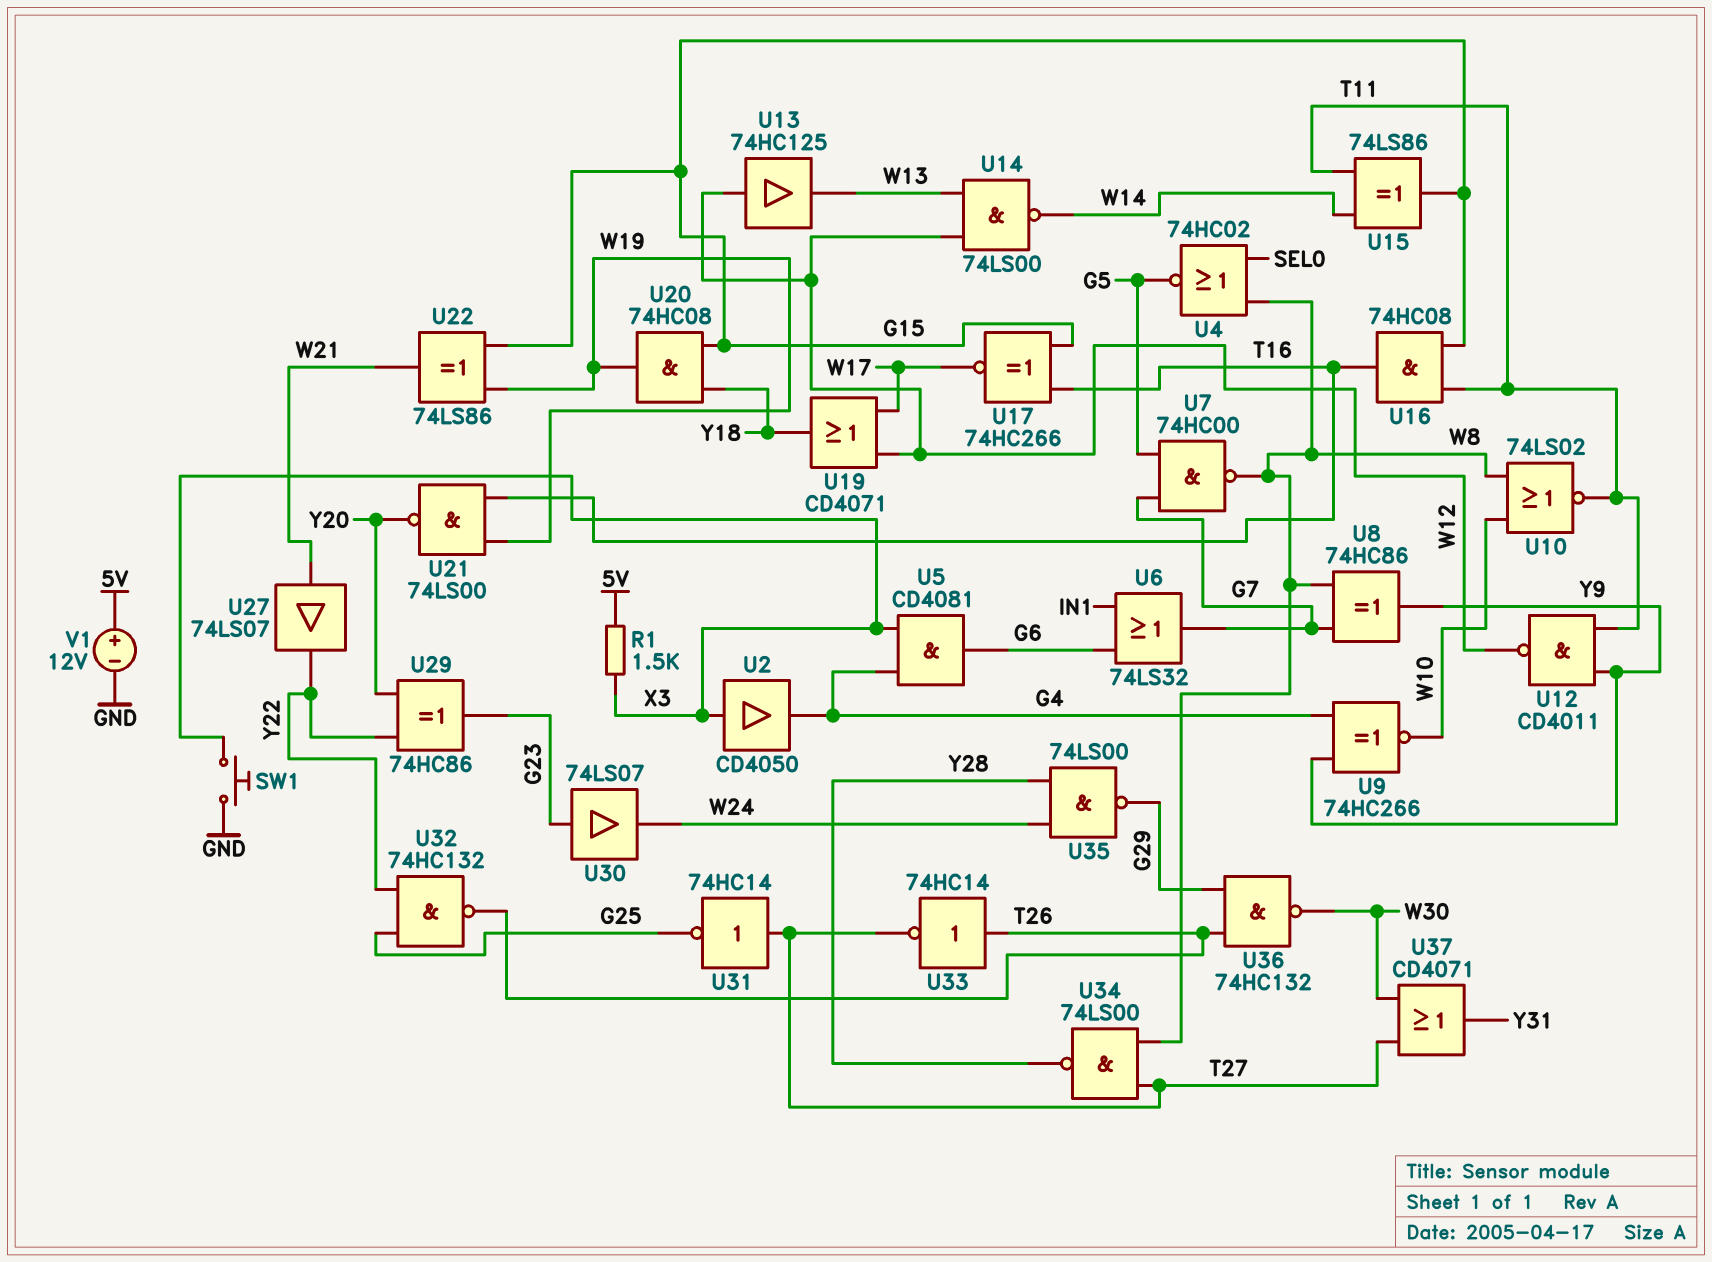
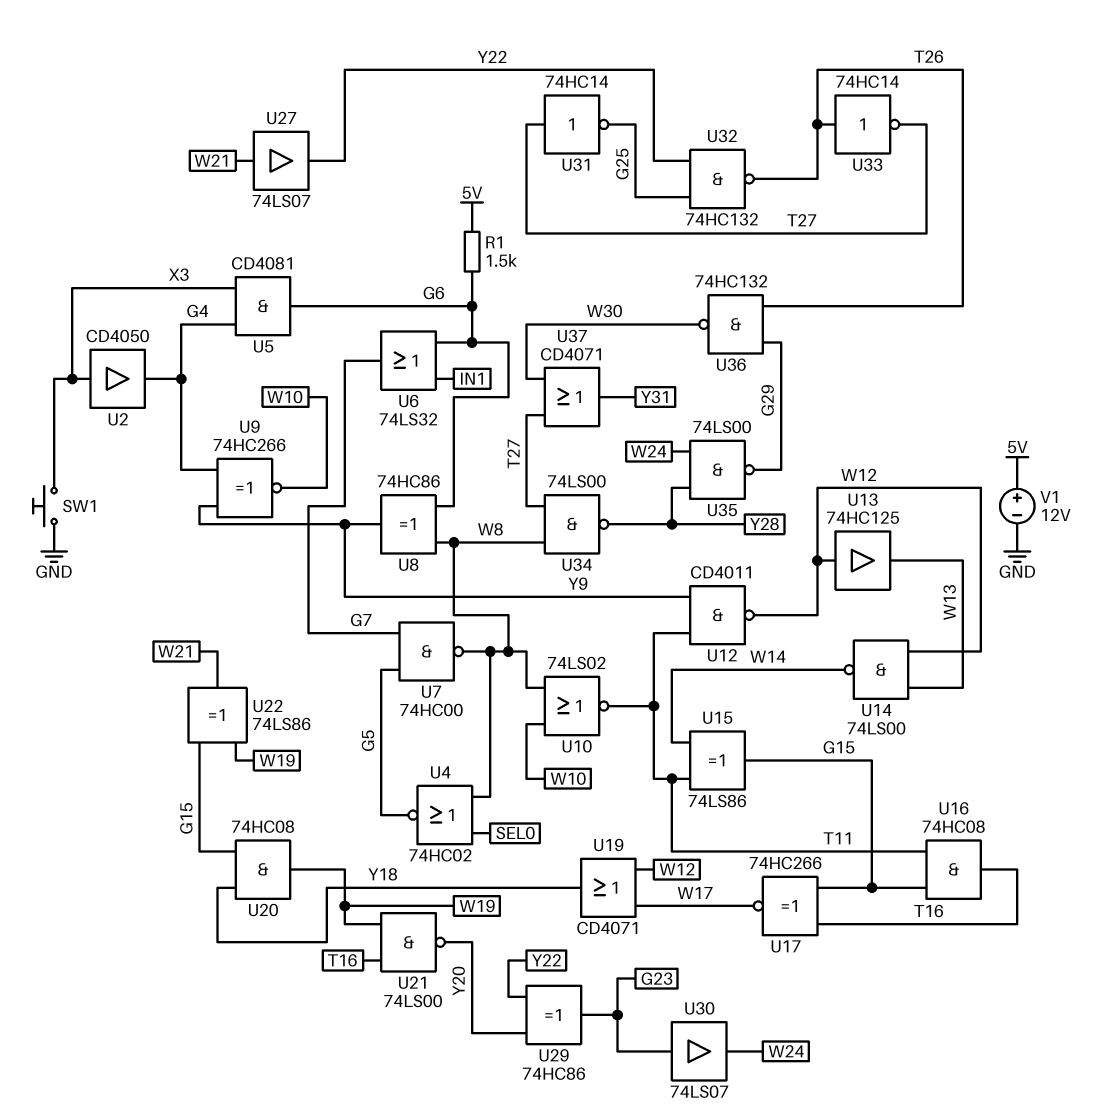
R1: 1.5k (5V, X3) -> 1.5k (5V, G6)
U8: XOR 74HC86 (in G7, in W8, out Y9) -> XOR 74HC86 (in G6, in W8, out Y9)

